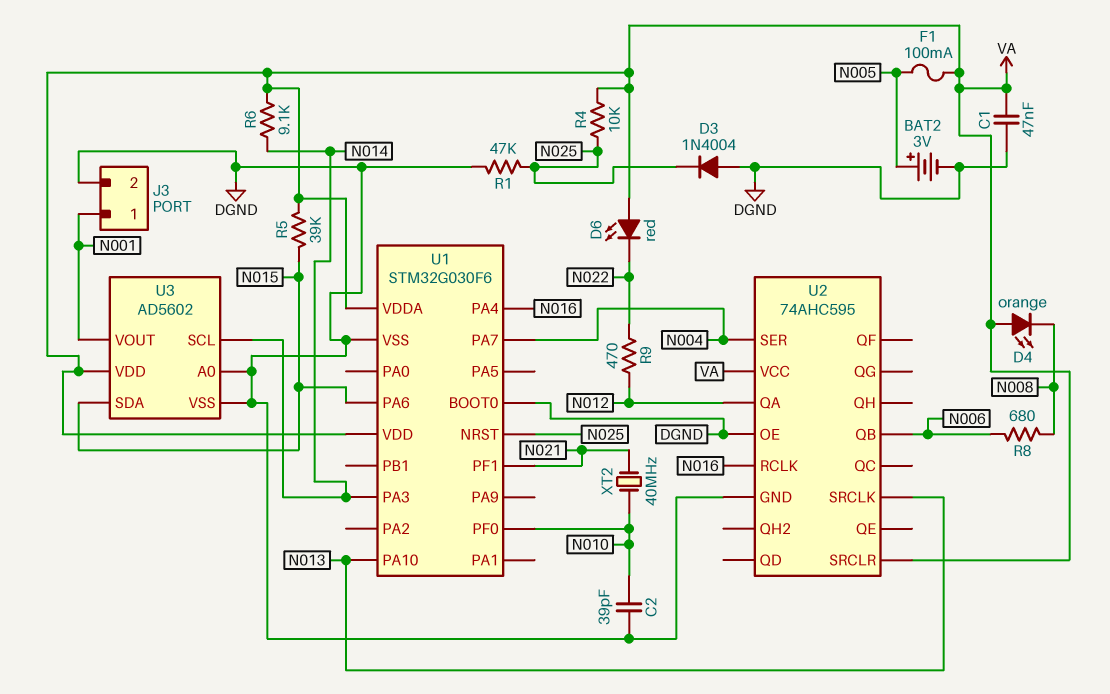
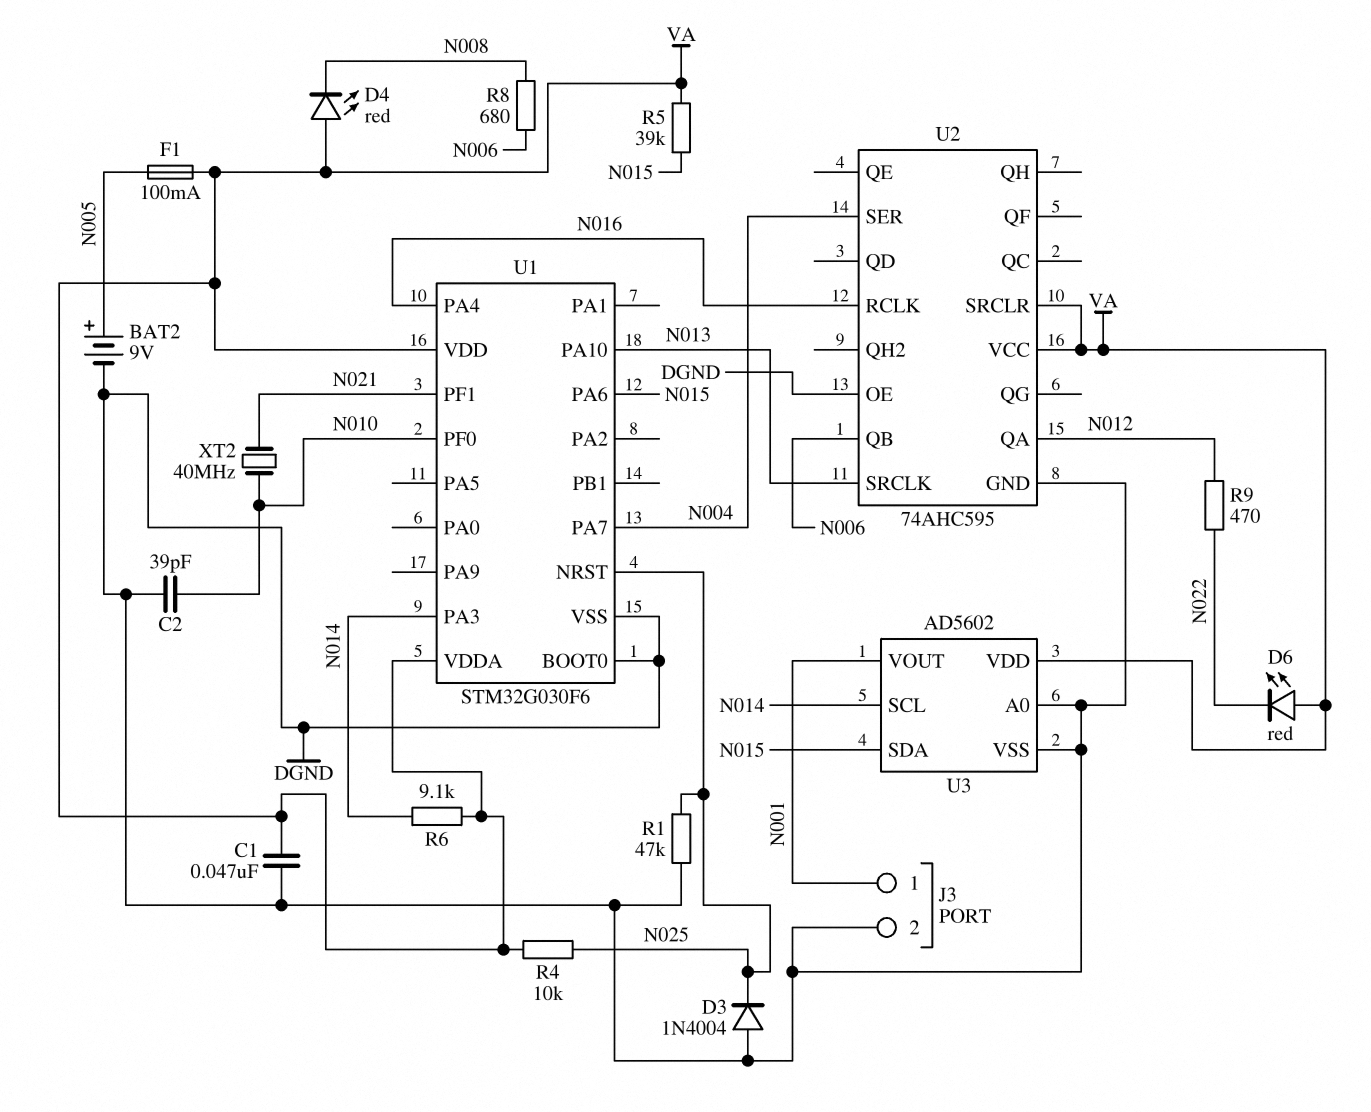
BAT2: 3V (plus N005, minus DGND) -> 9V (plus N005, minus DGND)
D4: LED orange (A VA, K N008) -> LED red (A VA, K N008)

